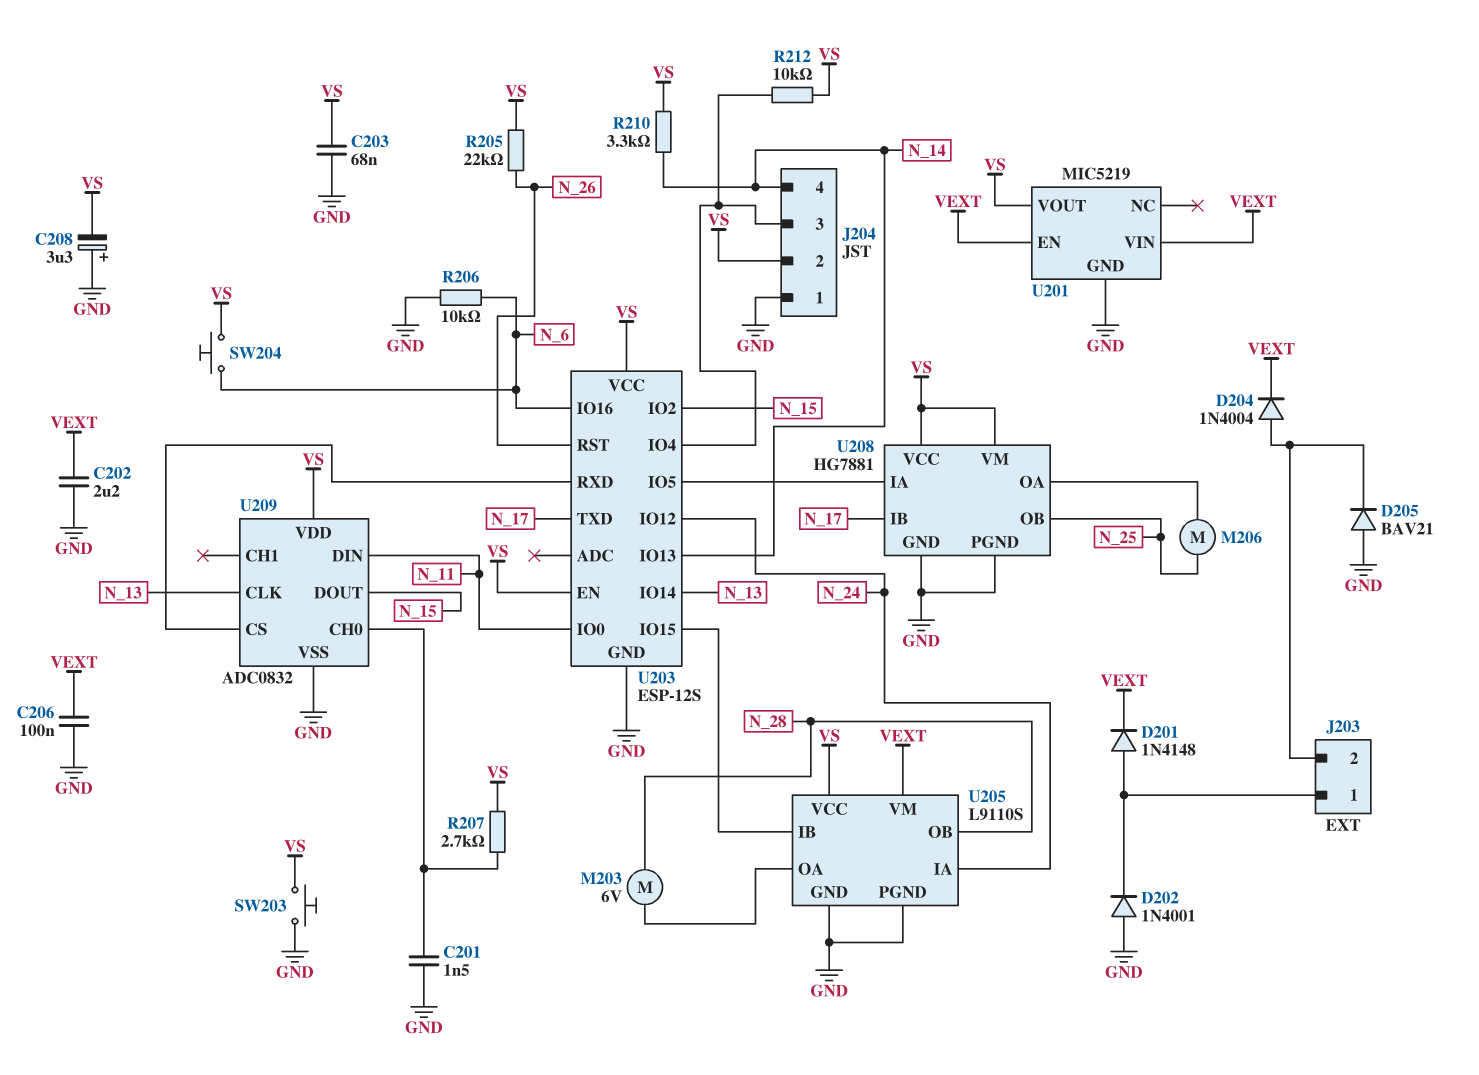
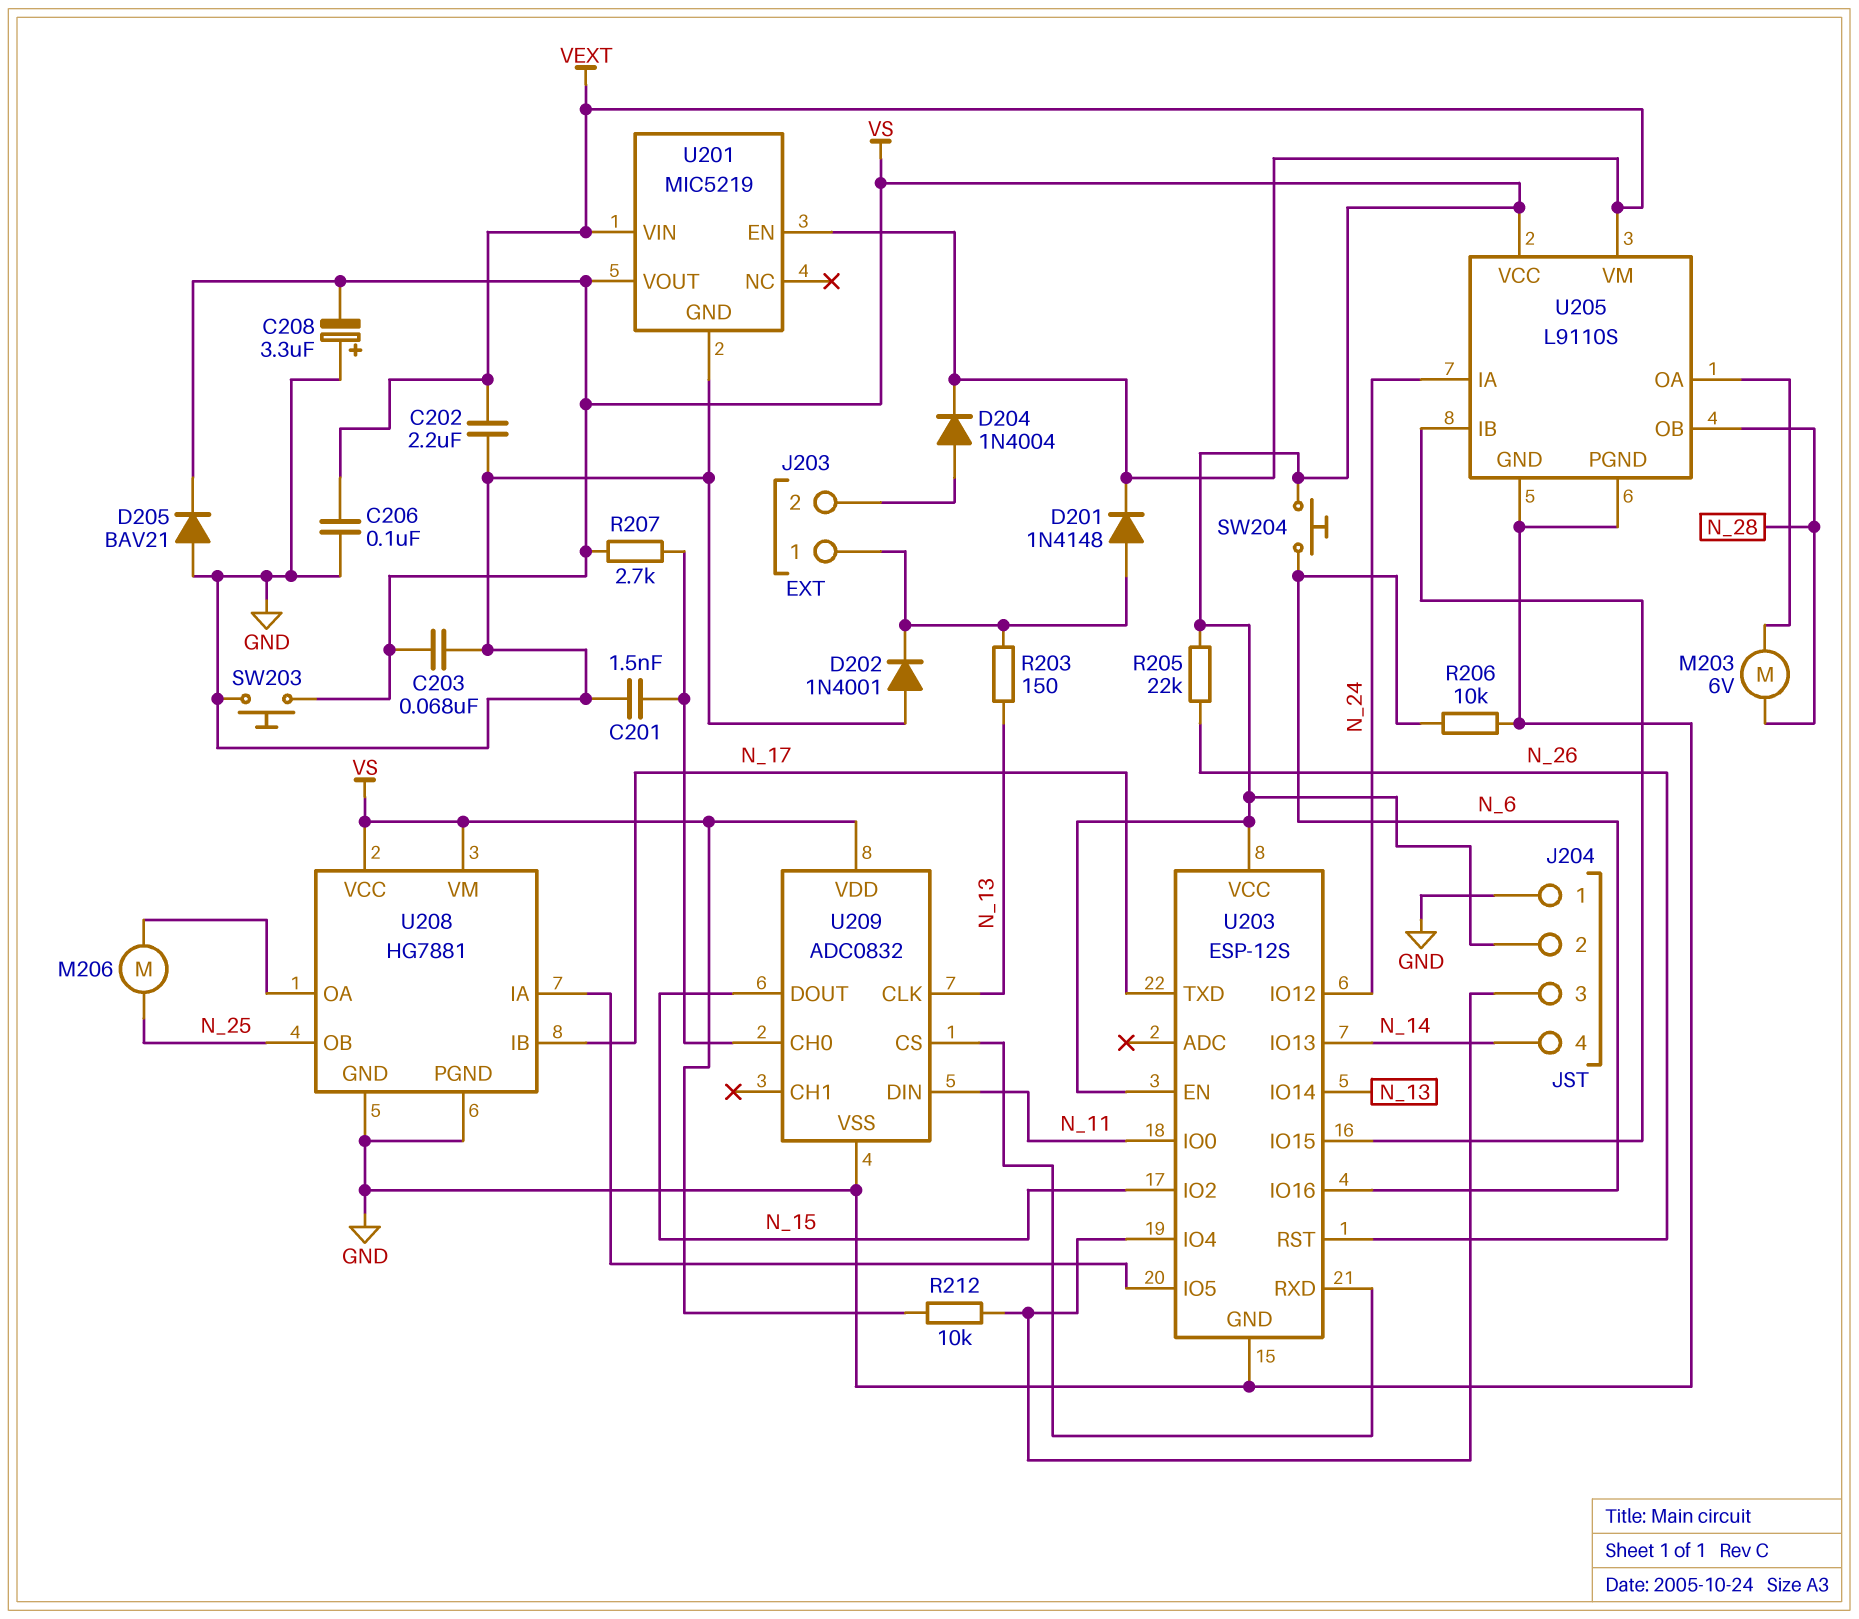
D205: diode BAV21 (A GND, K J203/2) -> diode BAV21 (A GND, K VS)
R203: none -> 150 (J203/1, N_13)
R210: 3.3k (N_14, VS) -> none

